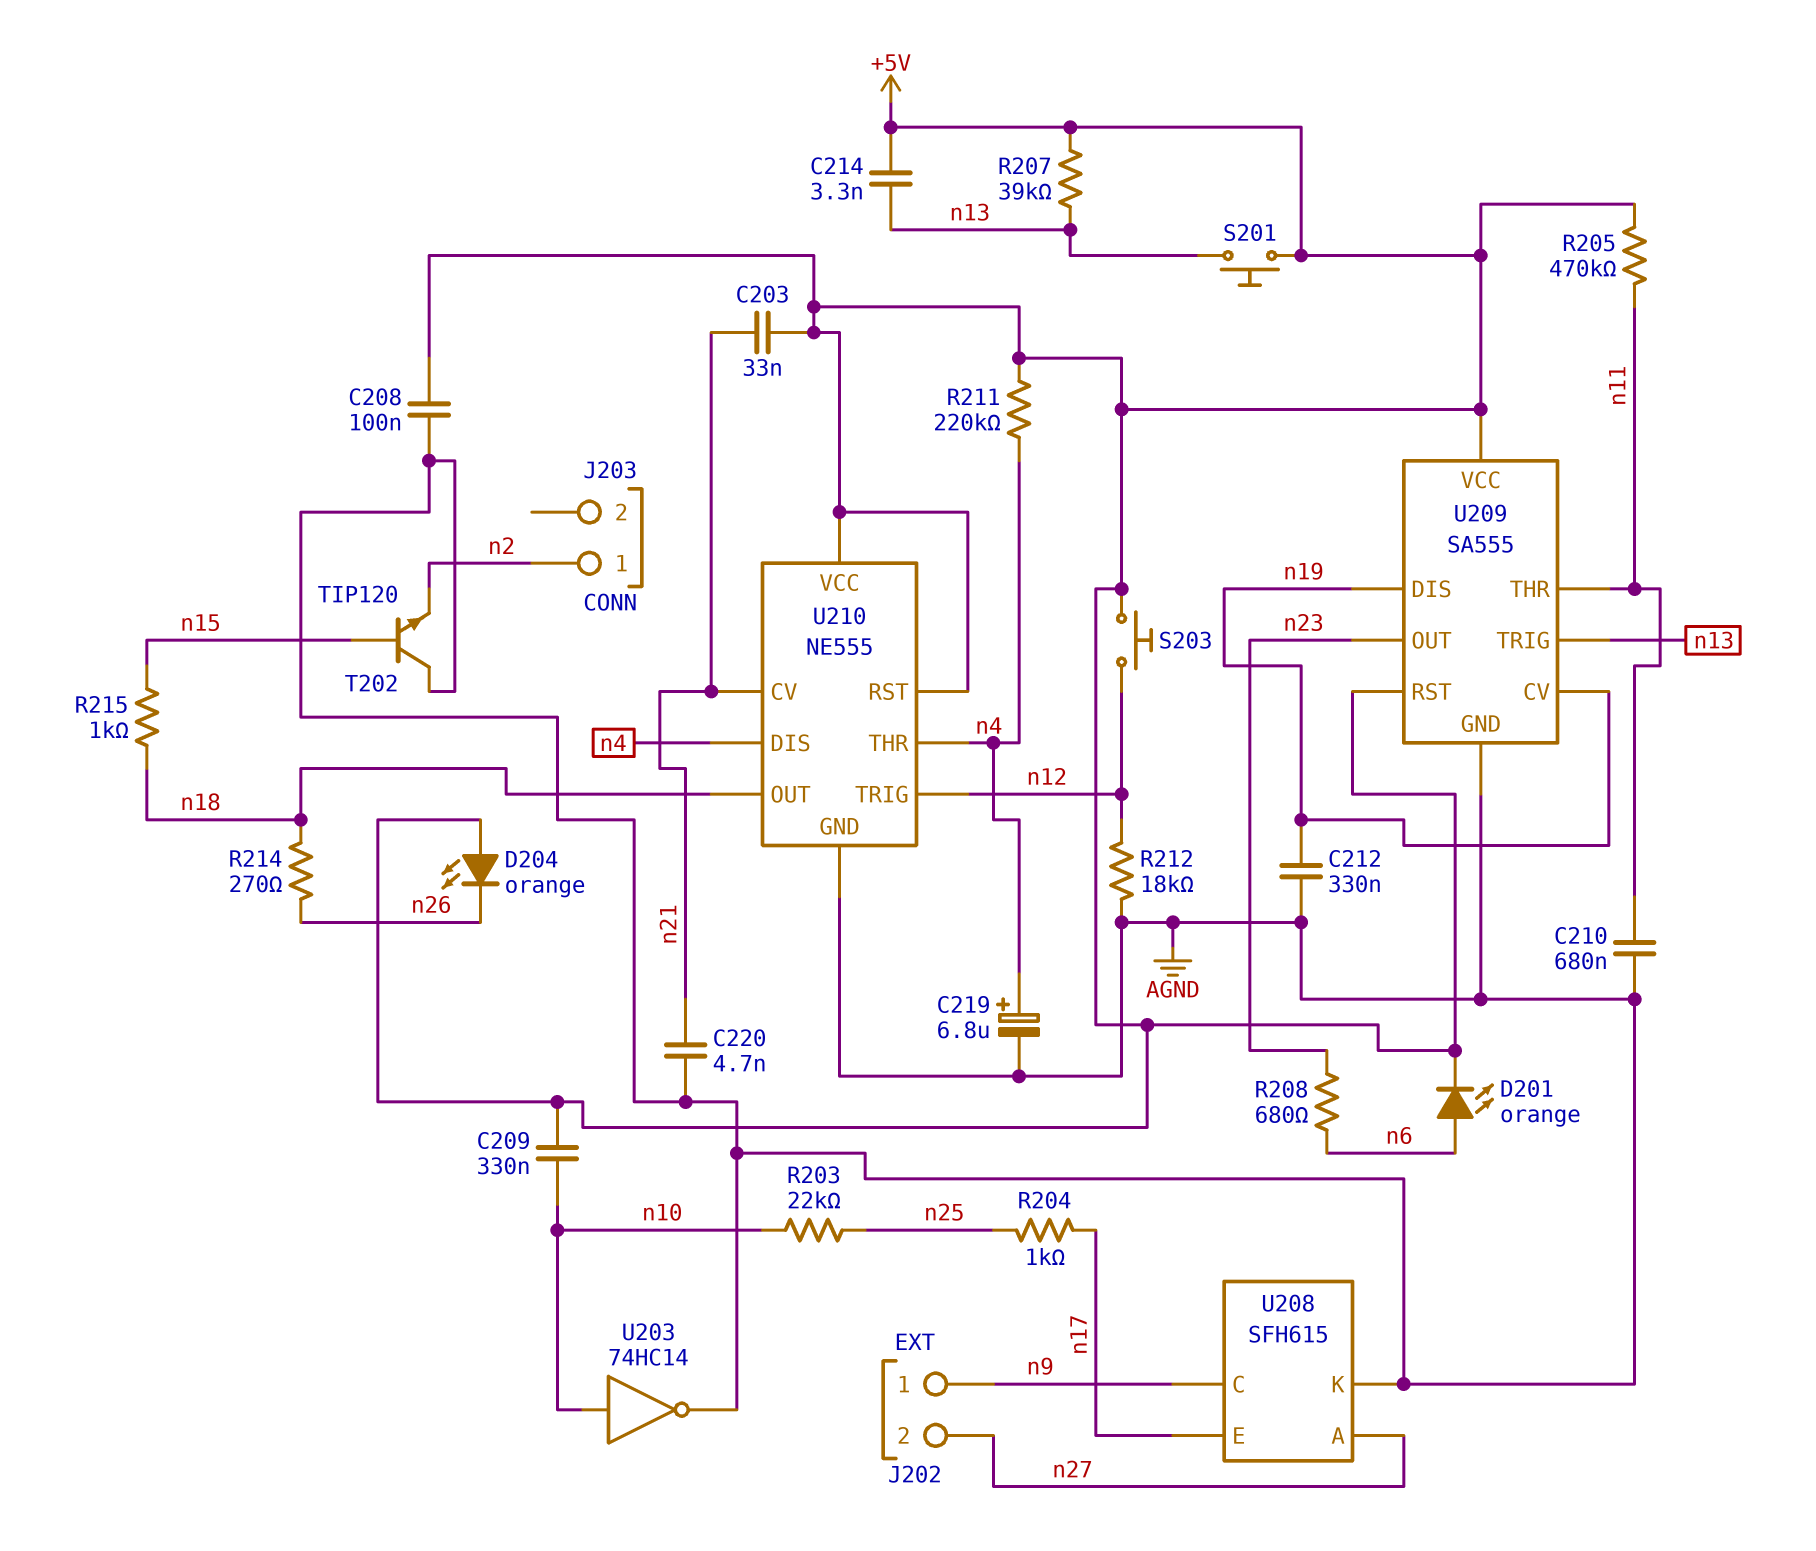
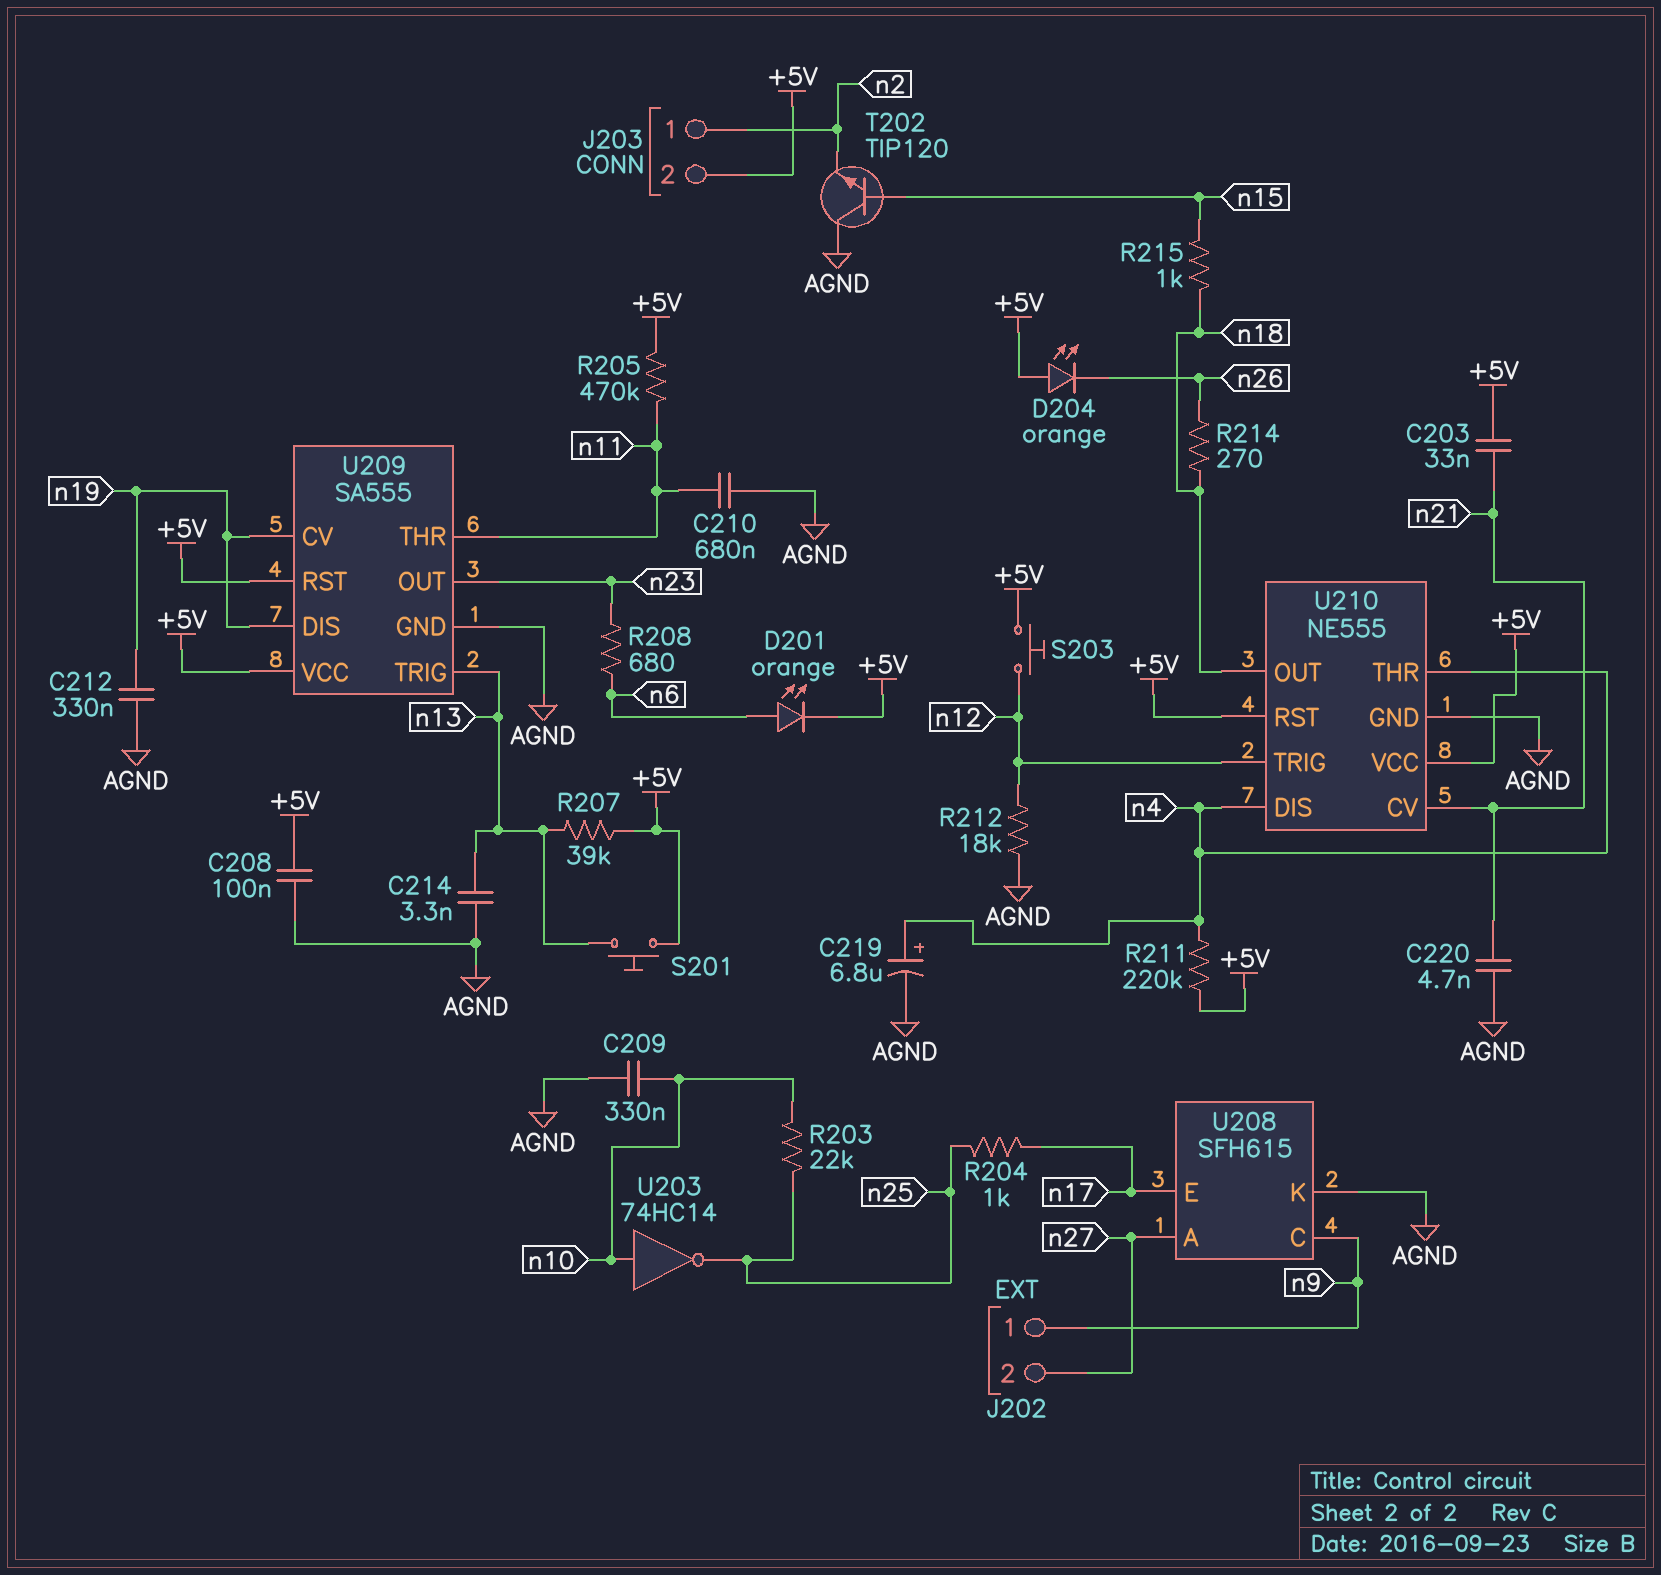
C209: 330nF (+5V, n10) -> 330nF (AGND, n10)
C214: 3.3nF (+5V, n13) -> 3.3nF (AGND, n13)
J203 pin 2: none -> +5V
U203: NOT 74HC14 (in n10, out AGND) -> NOT 74HC14 (in n10, out n25)

